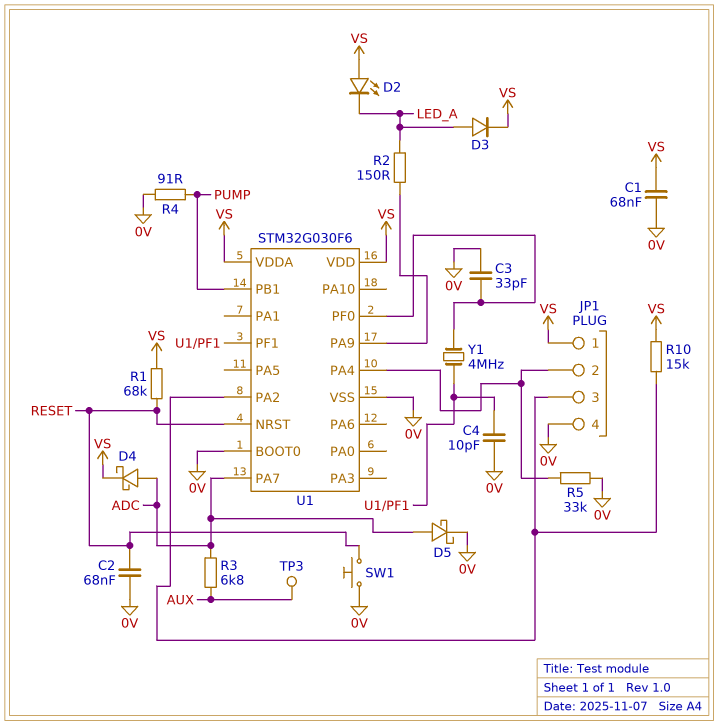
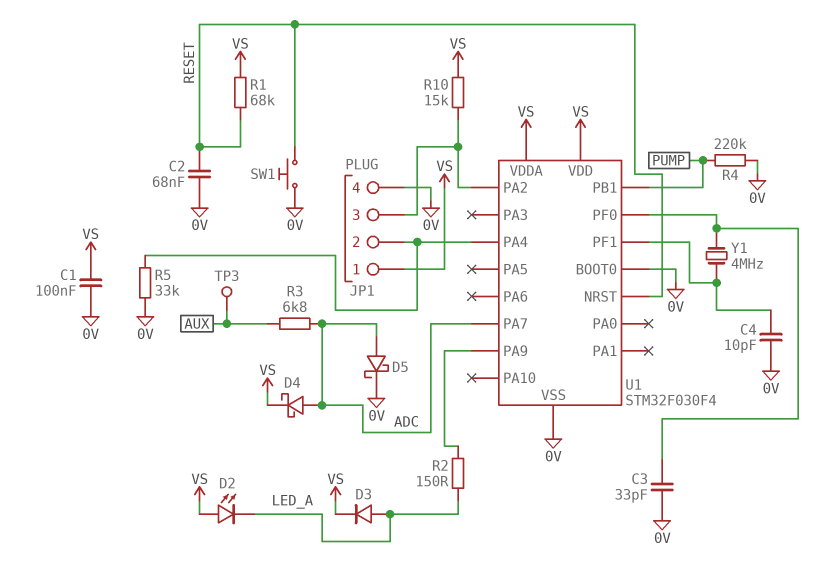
C1: 68nF (0V, VS) -> 100nF (0V, VS)
R4: 91 (0V, PUMP) -> 220k (0V, PUMP)
U1: STM32G030F6 -> STM32F030F4

